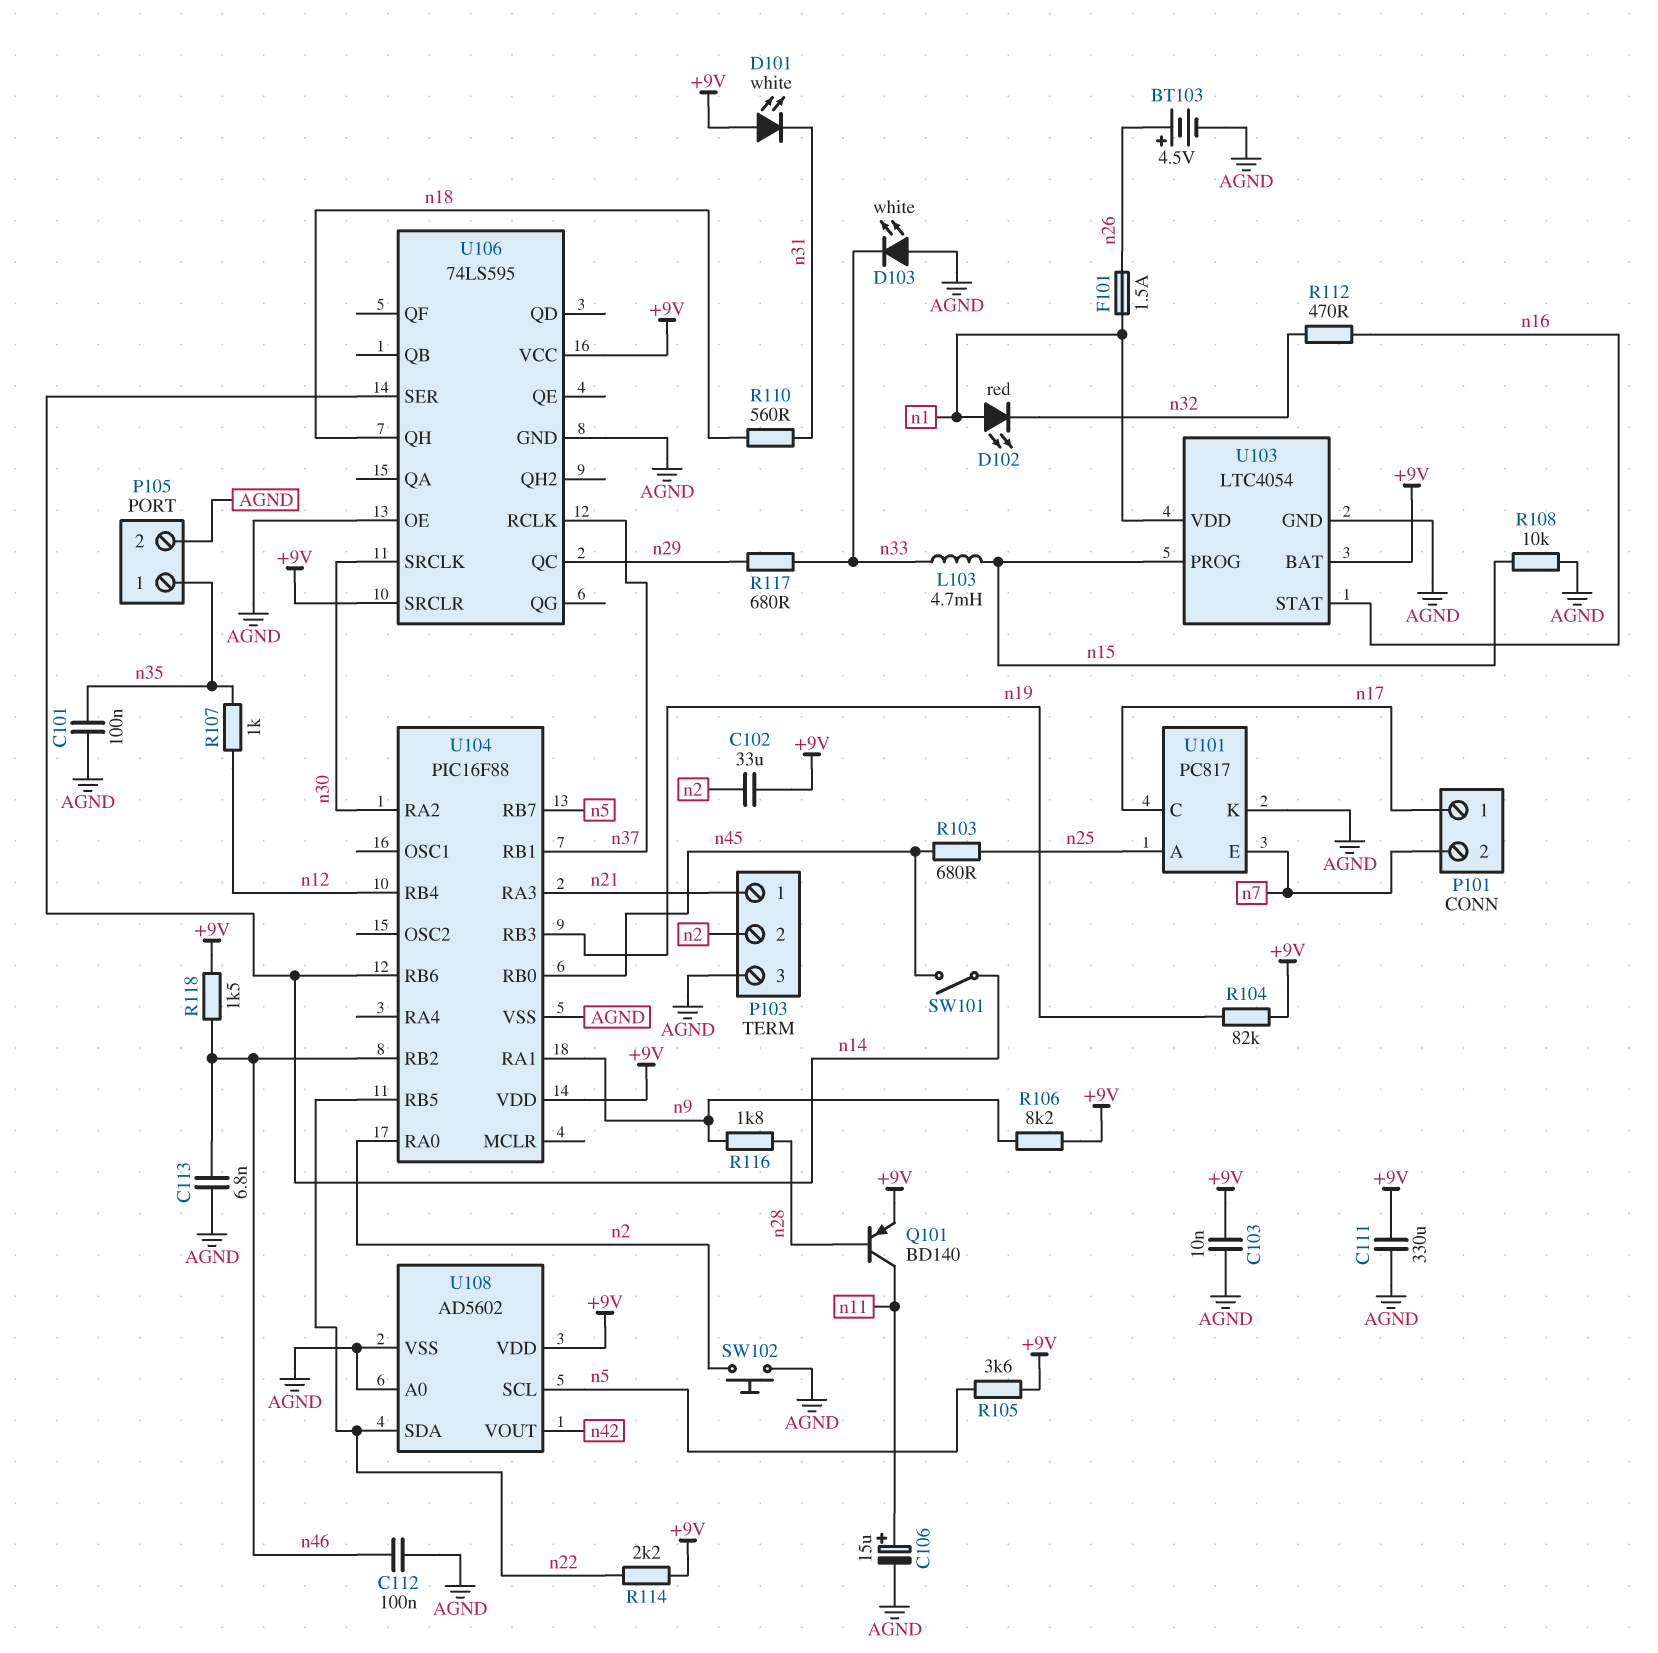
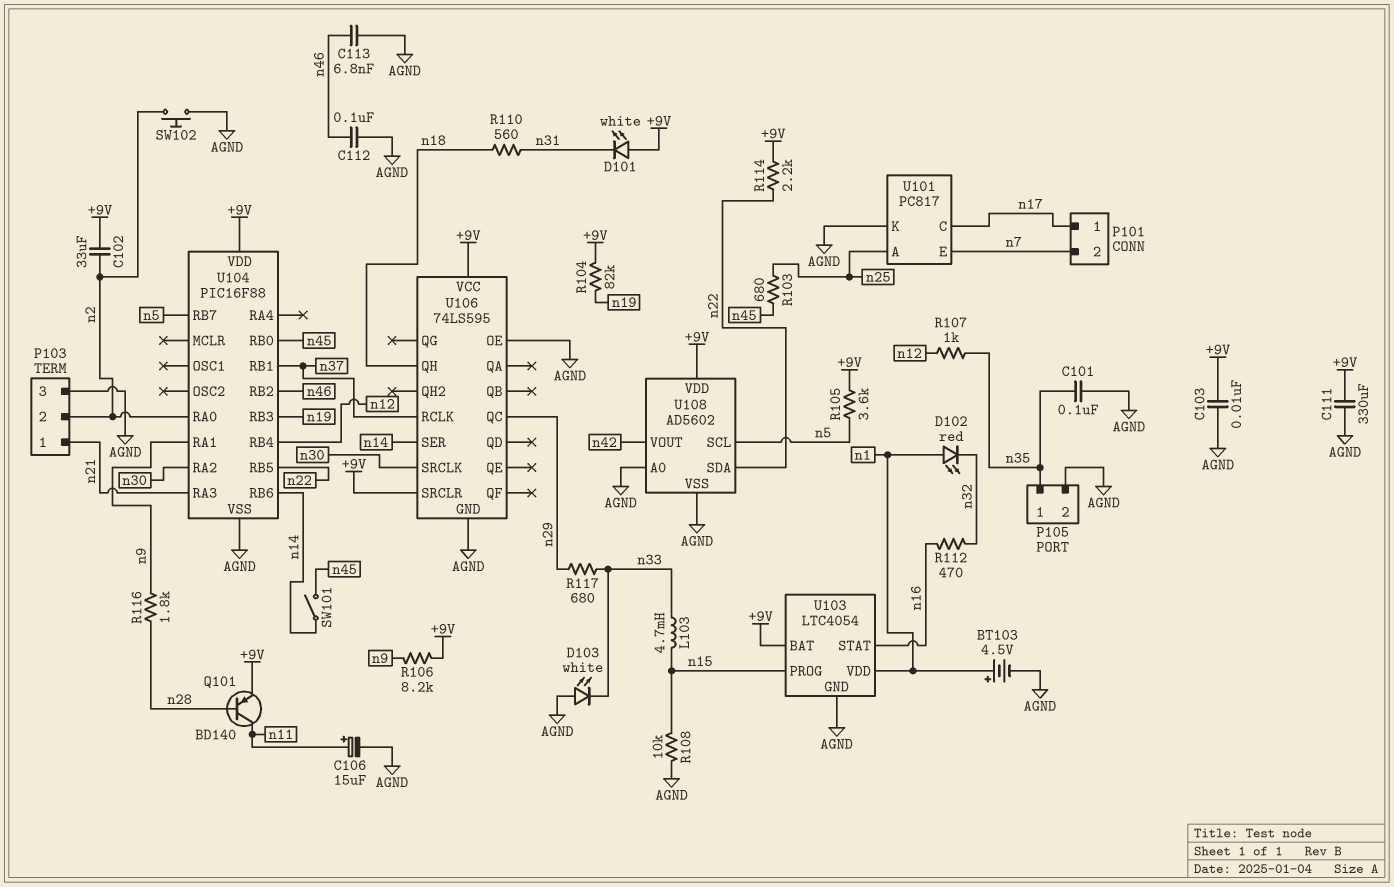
BT103: 4.5V (plus n26, minus AGND) -> 4.5V (plus n1, minus AGND)
F101: 1.5A (n1, n26) -> none
R118: 1.5k (+9V, n46) -> none

